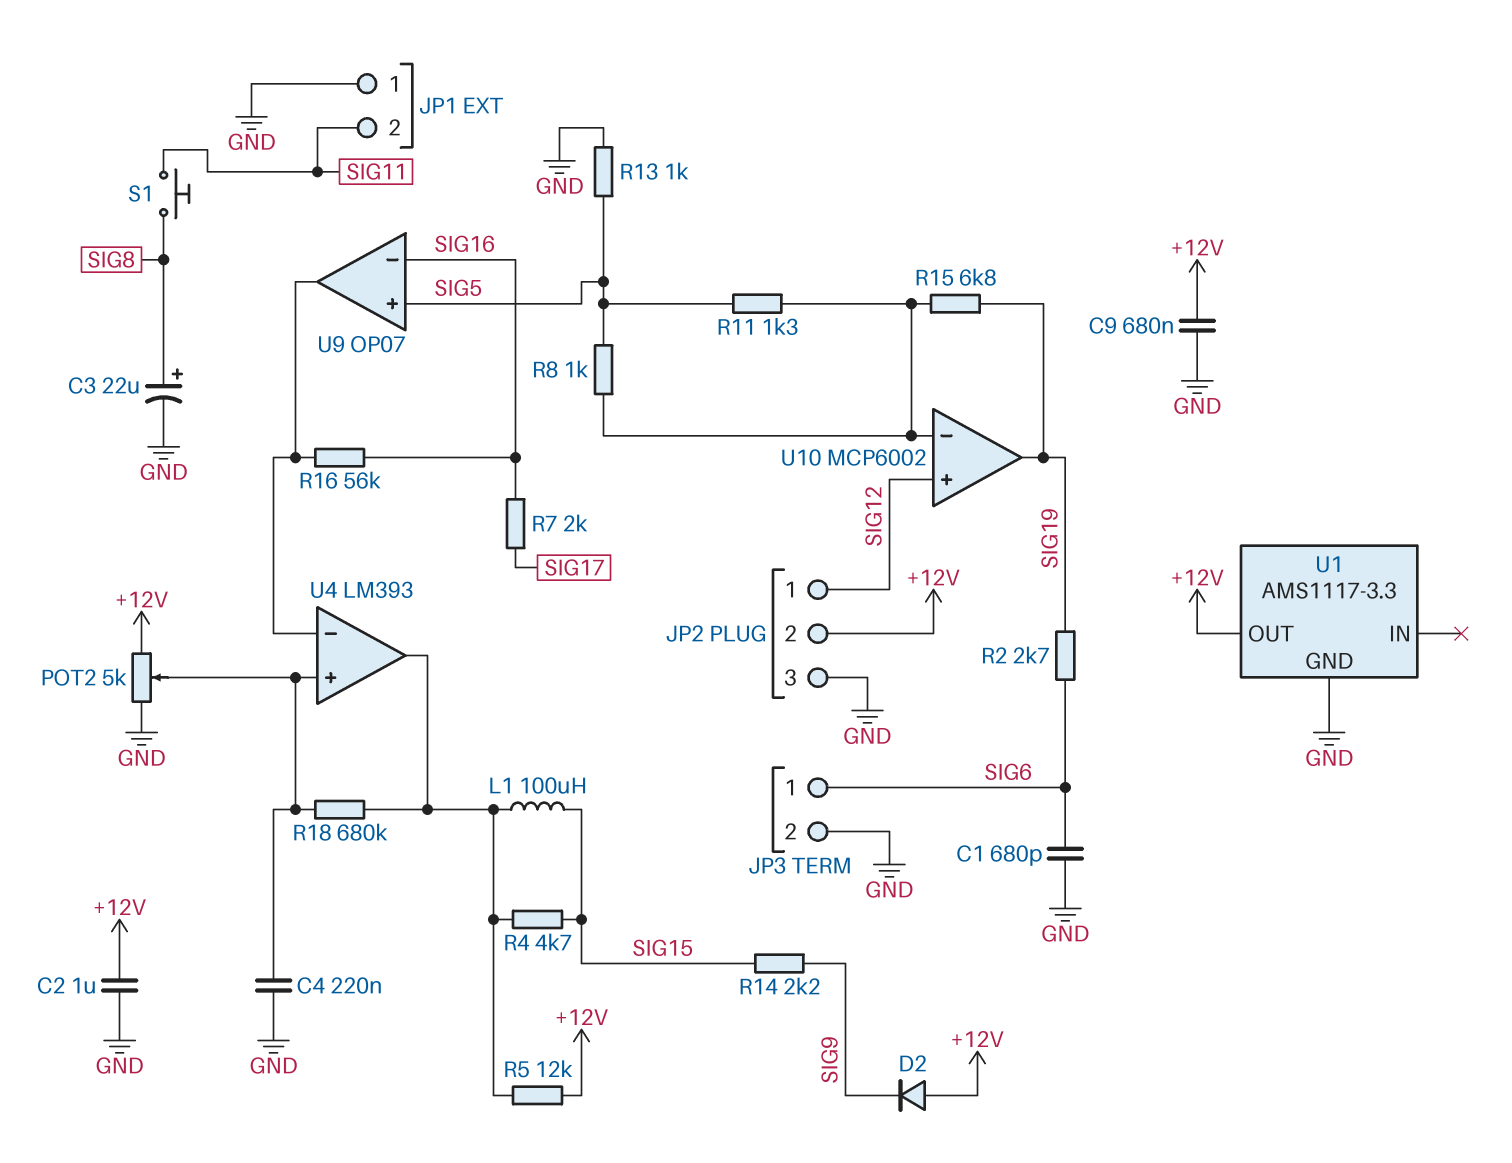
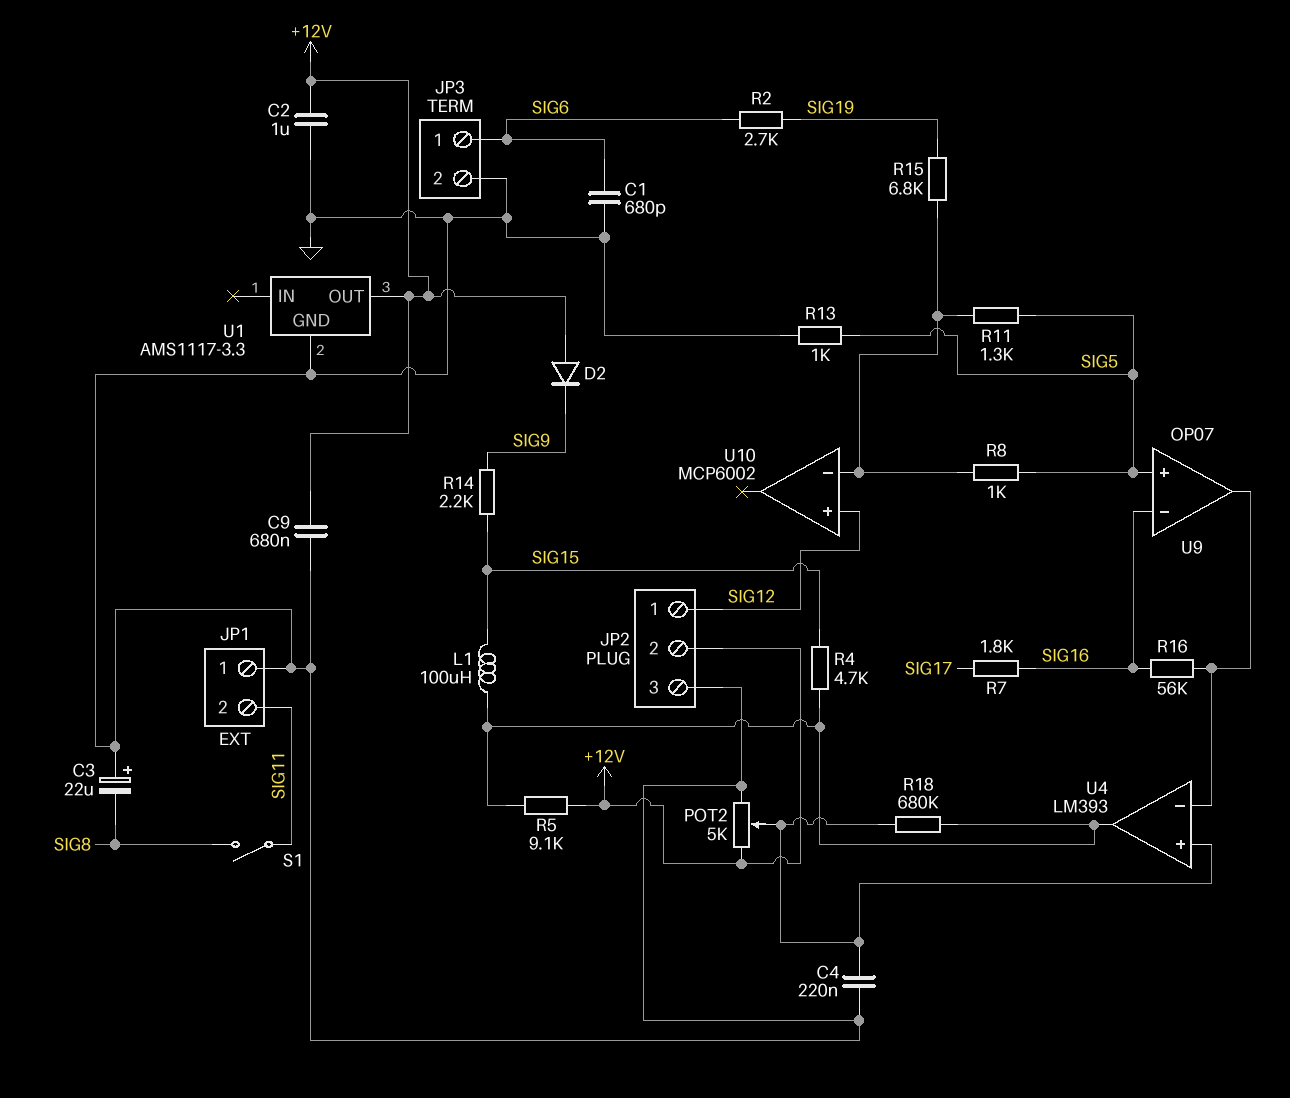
C3: 22uF (plus SIG8, minus GND) -> 22uF (plus GND, minus SIG8)
R5: 12k (+12V, U4/out) -> 9.1k (+12V, U4/out)
R7: 2k (SIG16, SIG17) -> 1.8k (SIG16, SIG17)
S1: button (SIG8, SIG11) -> switch (SIG8, SIG11)
U10 pin out: SIG19 -> none

